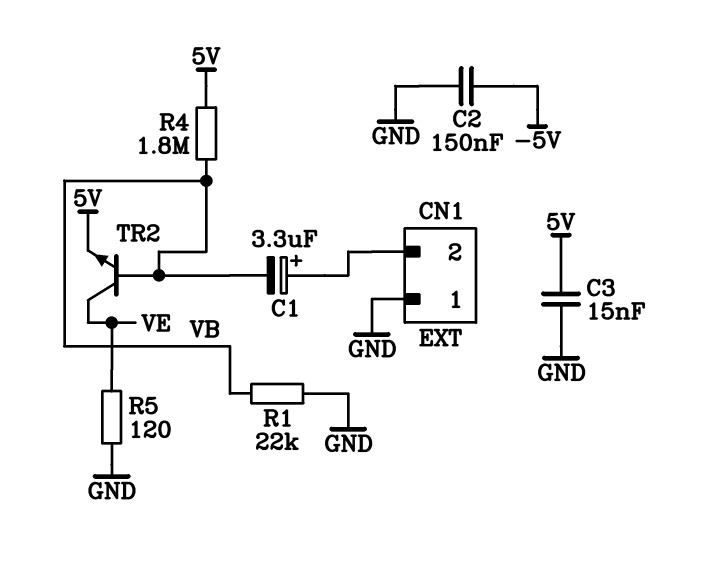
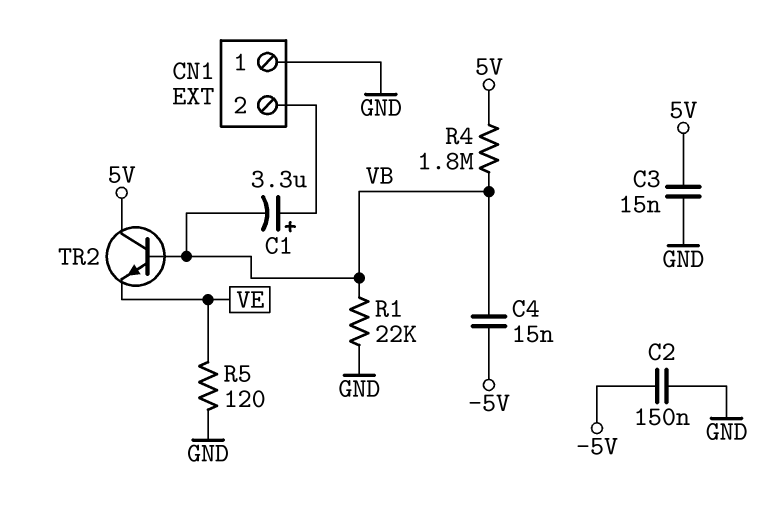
C4: none -> 15nF (-5V, VB)
TR2: NPN (B VB, C VE, E 5V) -> NPN (B VB, C 5V, E VE)

